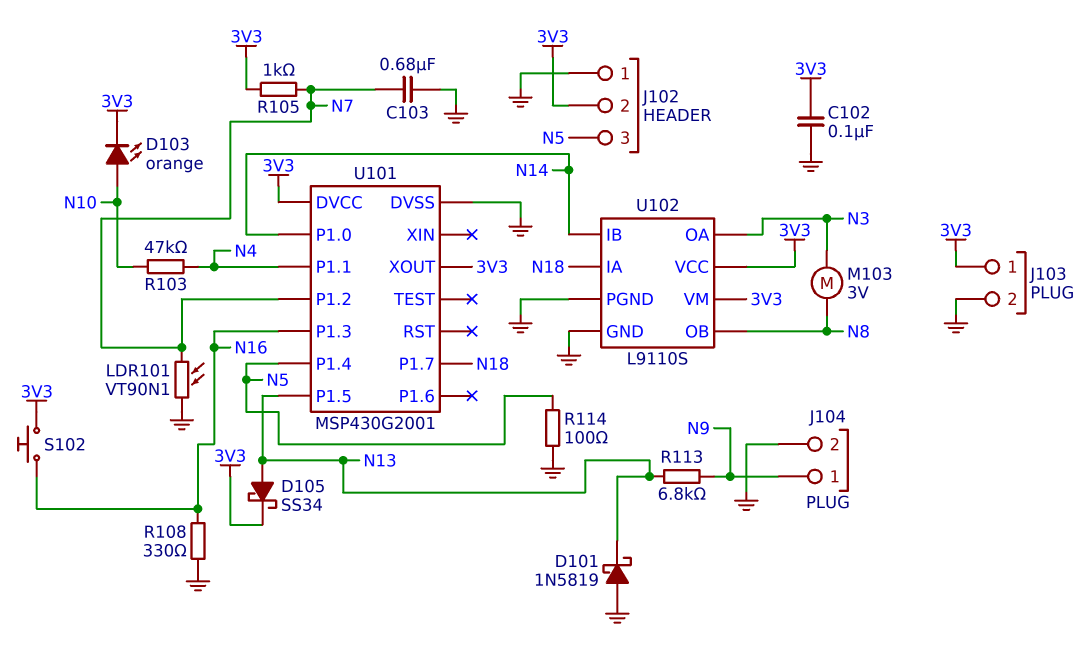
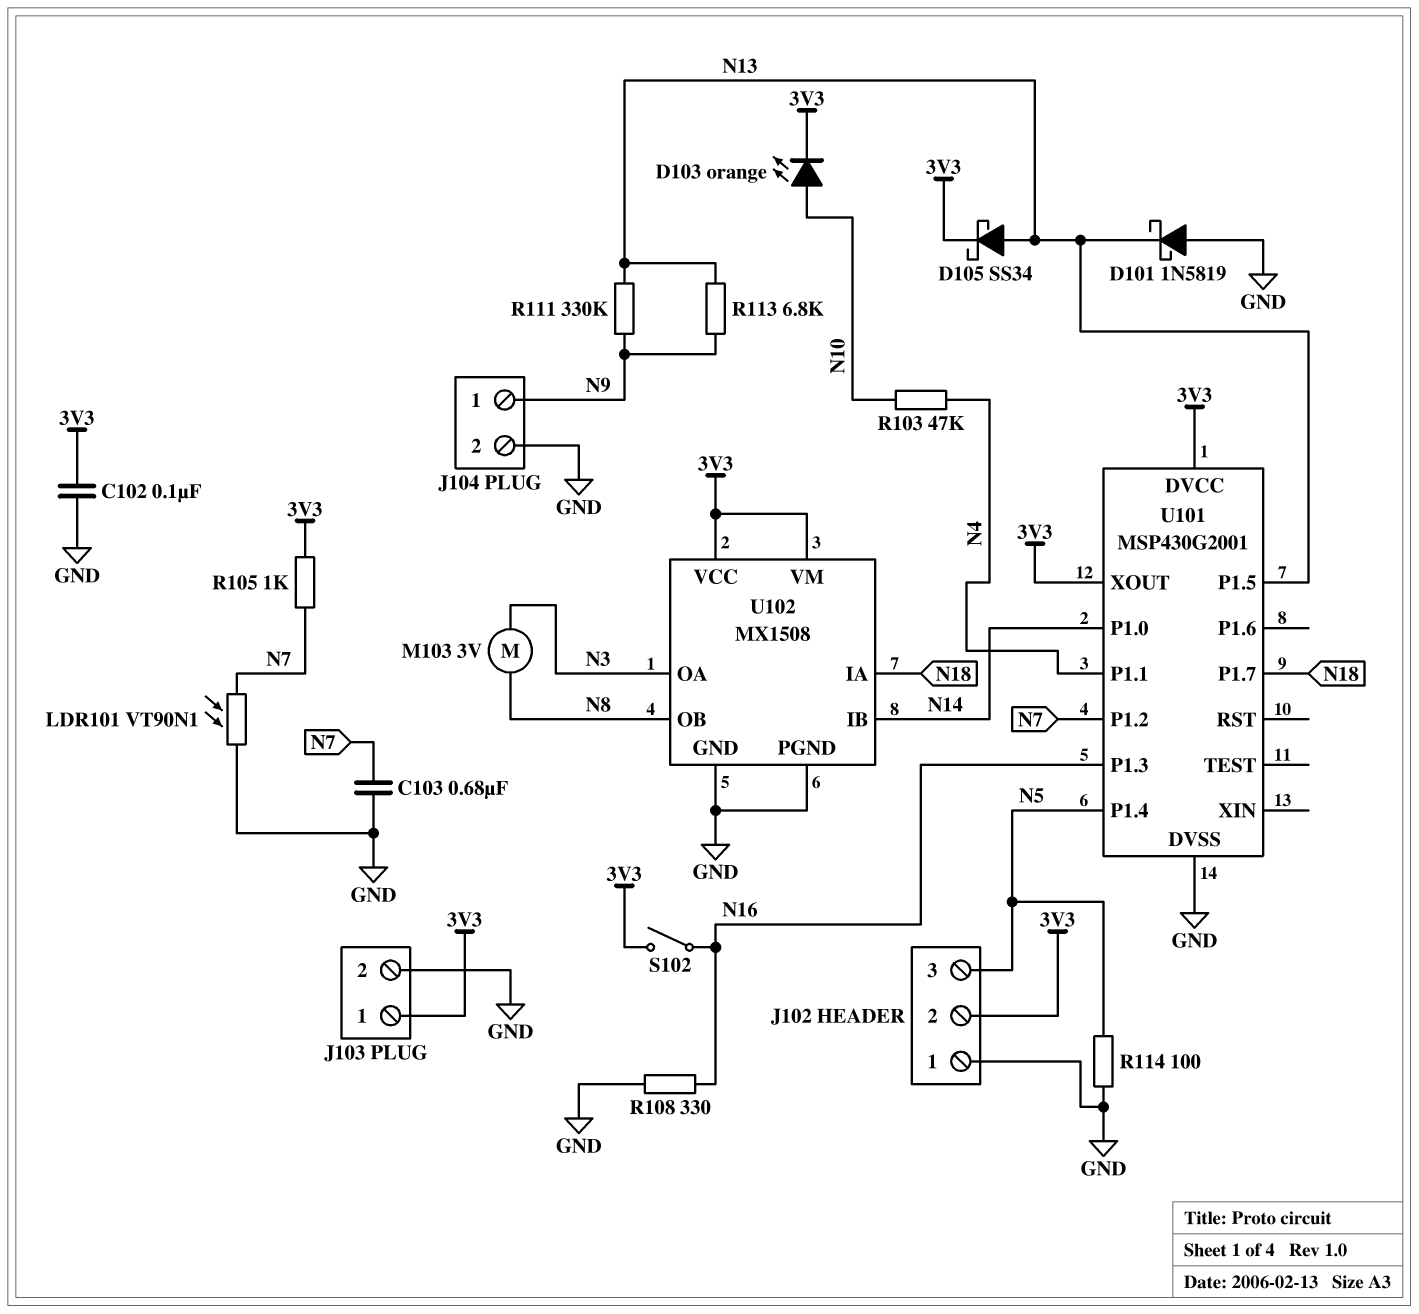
R111: none -> 330k (N9, N13)
S102: button (3V3, N16) -> switch (3V3, N16)
U102: L9110S -> MX1508

